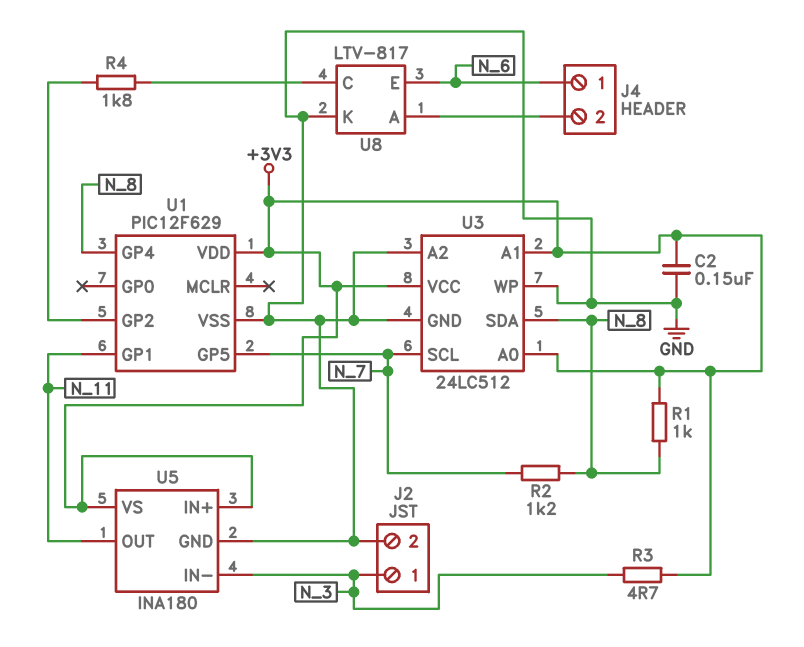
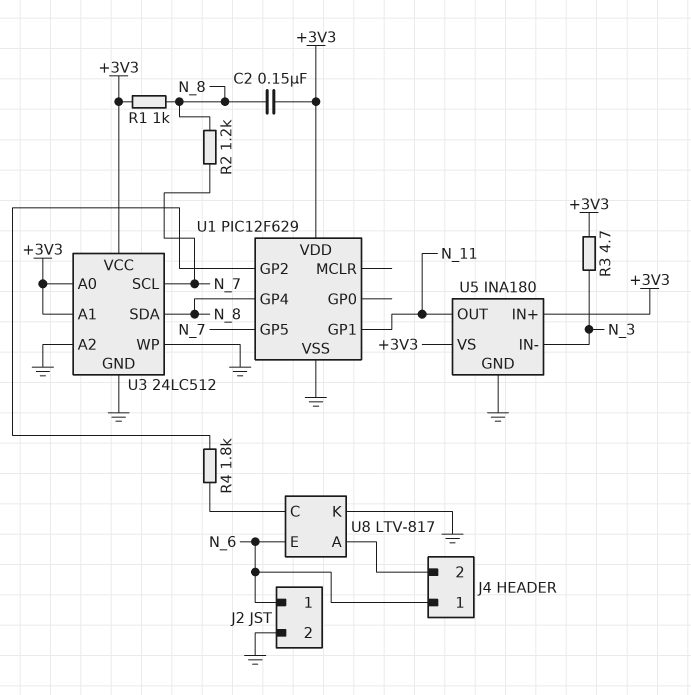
C2: 150nF (+3V3, GND) -> 150nF (+3V3, N_8)
J2 pin 1: N_3 -> N_6

